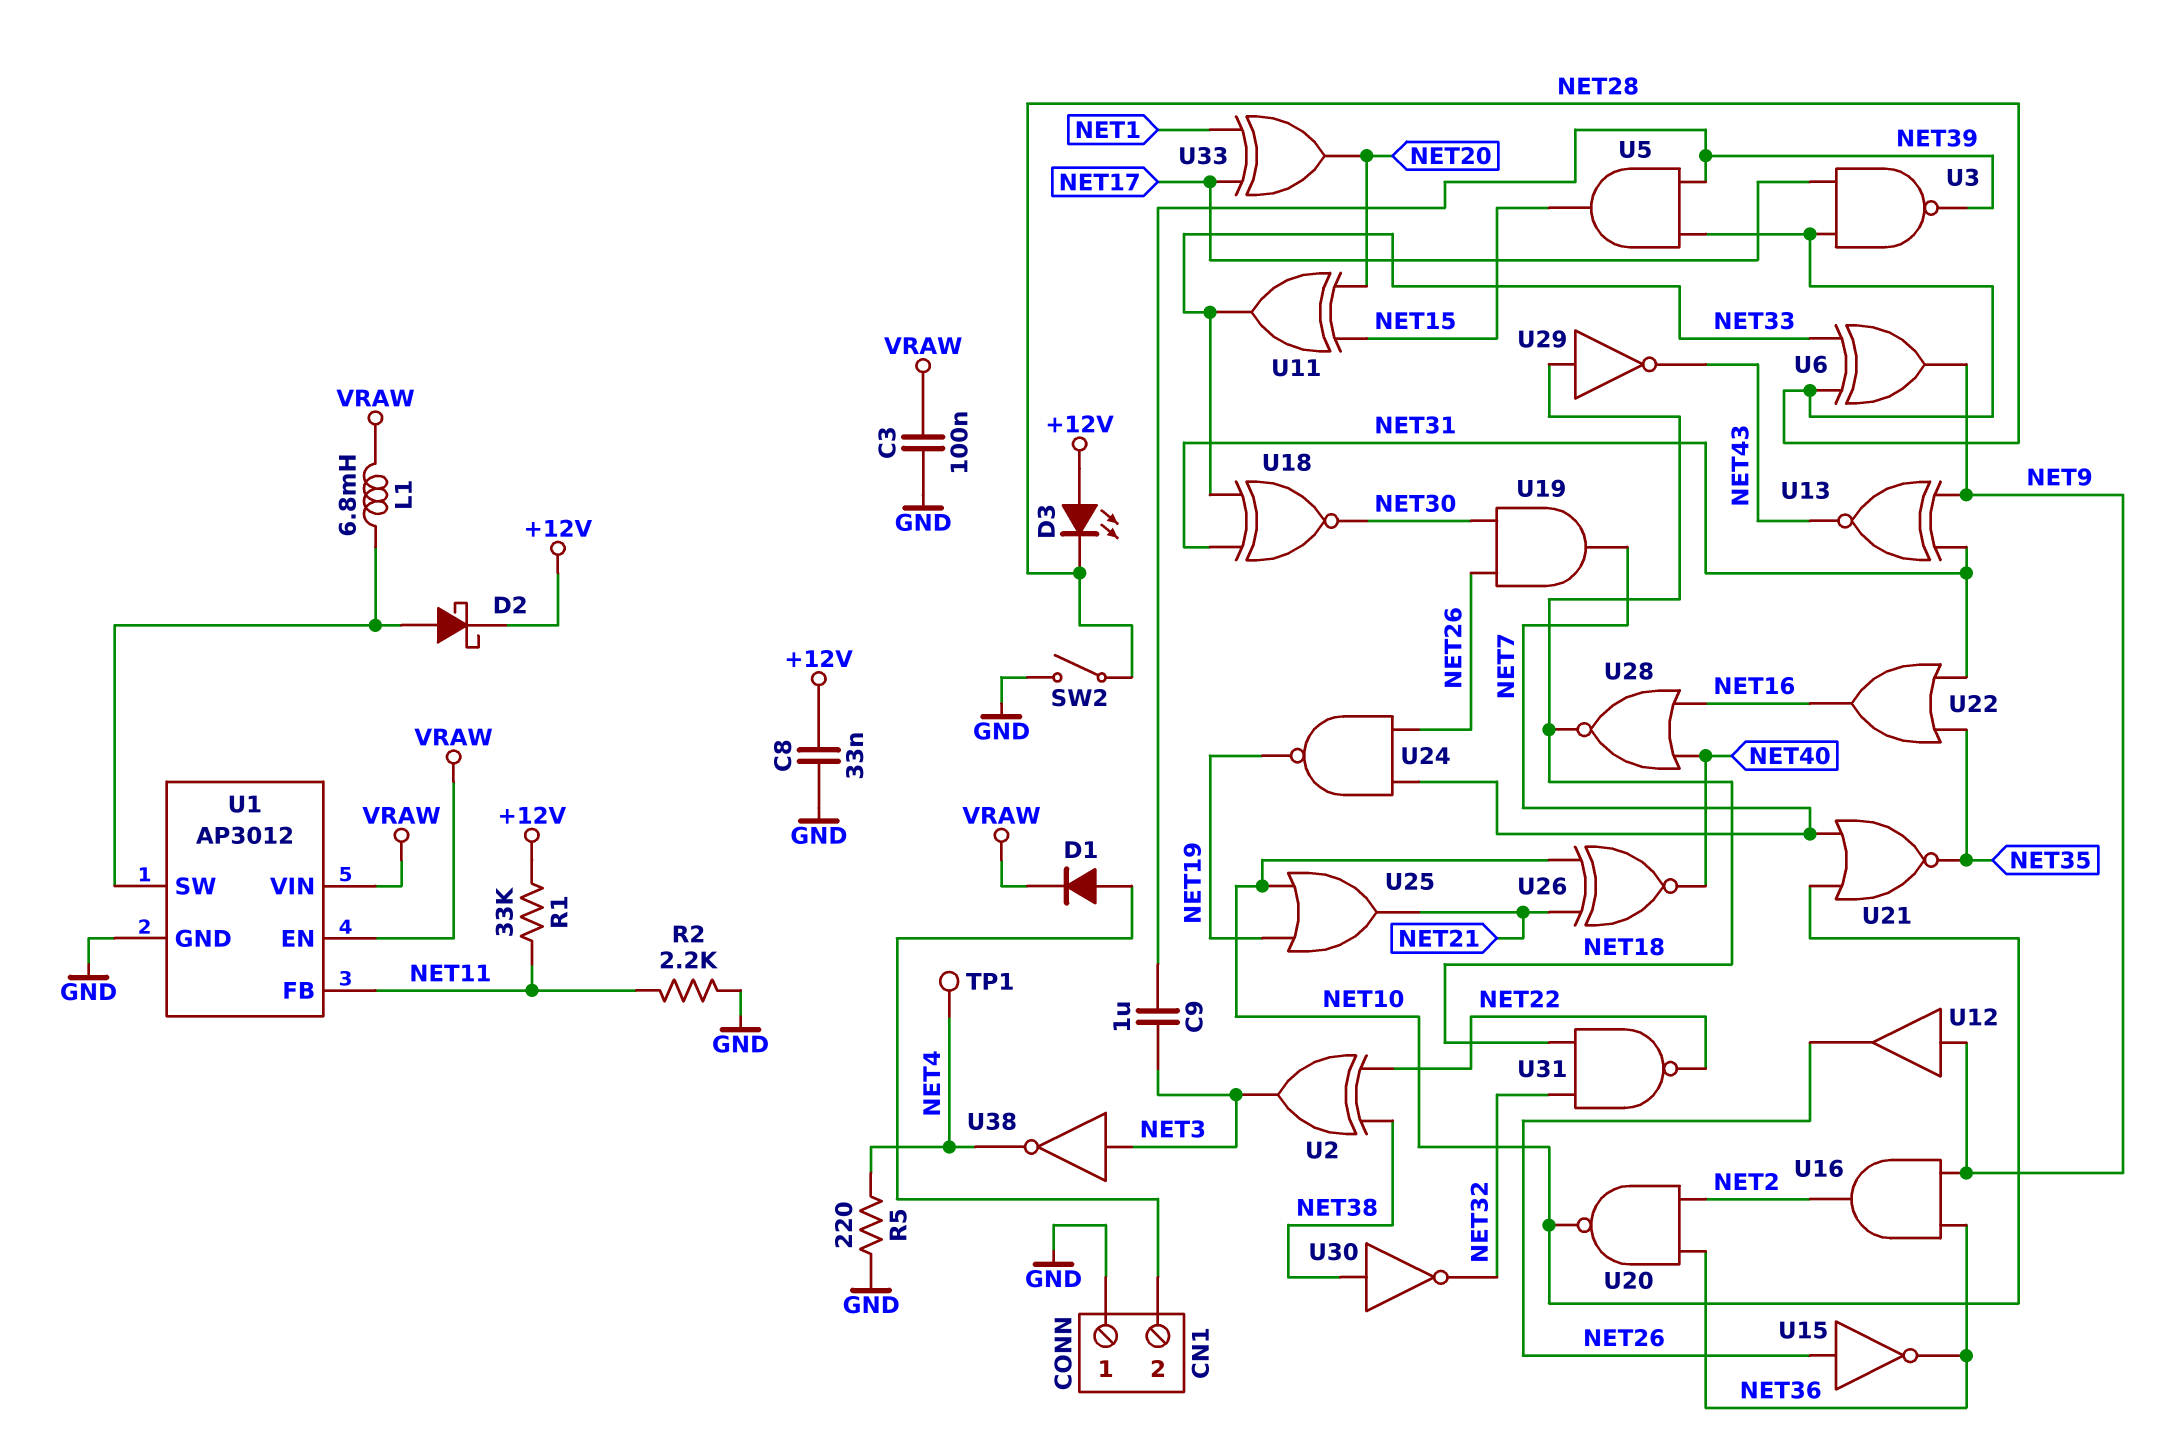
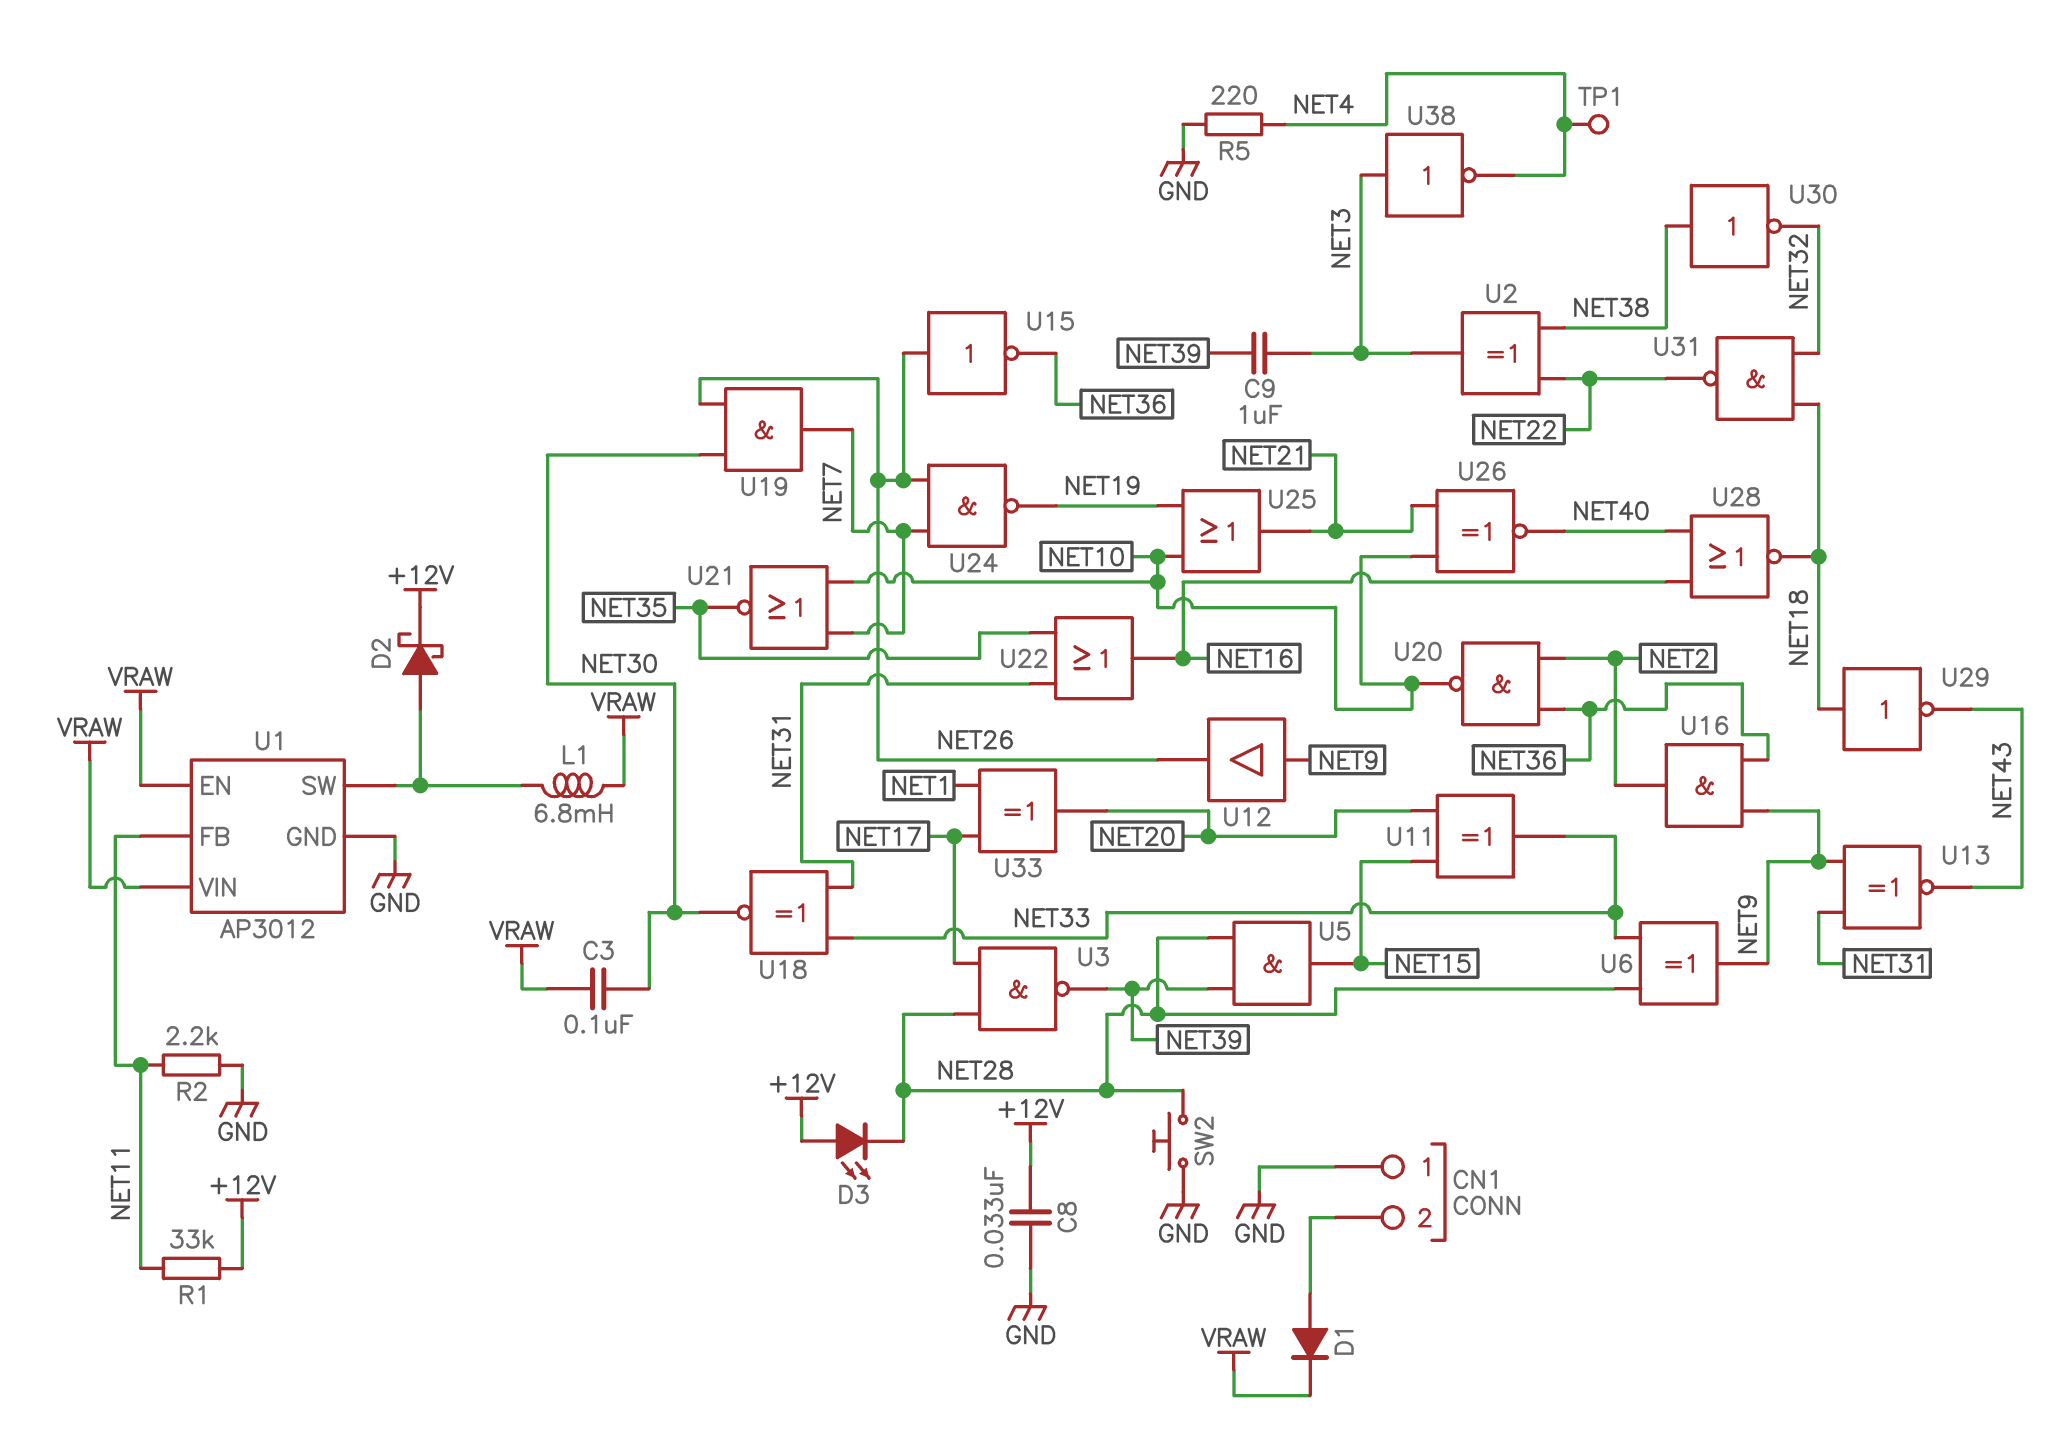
C3: 100nF (GND, VRAW) -> 100nF (NET30, VRAW)
SW2: switch (GND, NET28) -> button (GND, NET28)

